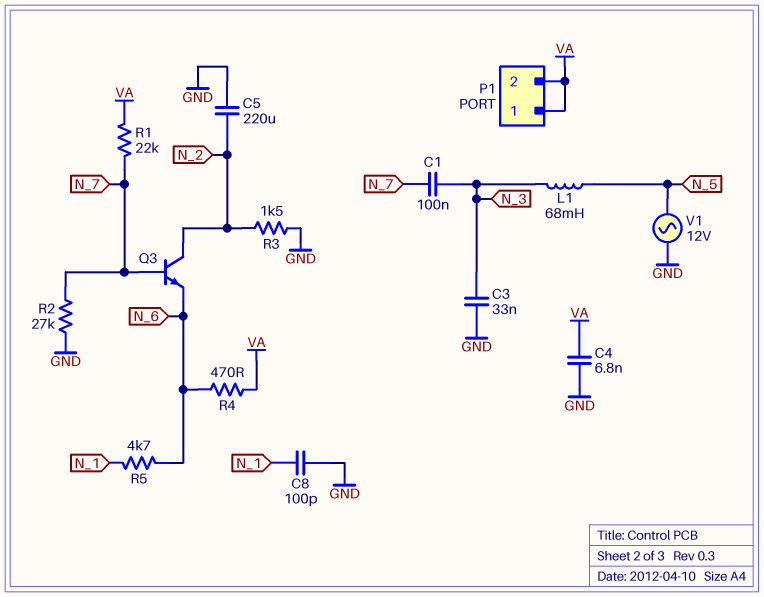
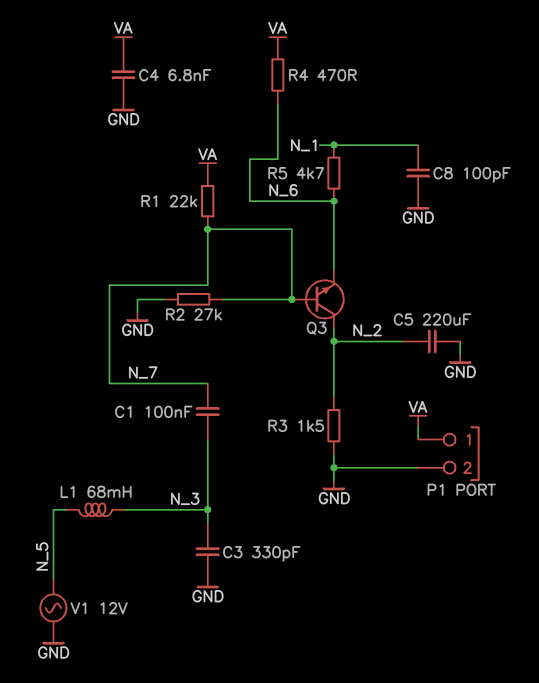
C3: 33nF (GND, N_3) -> 330pF (GND, N_3)
P1 pin 2: VA -> GND

